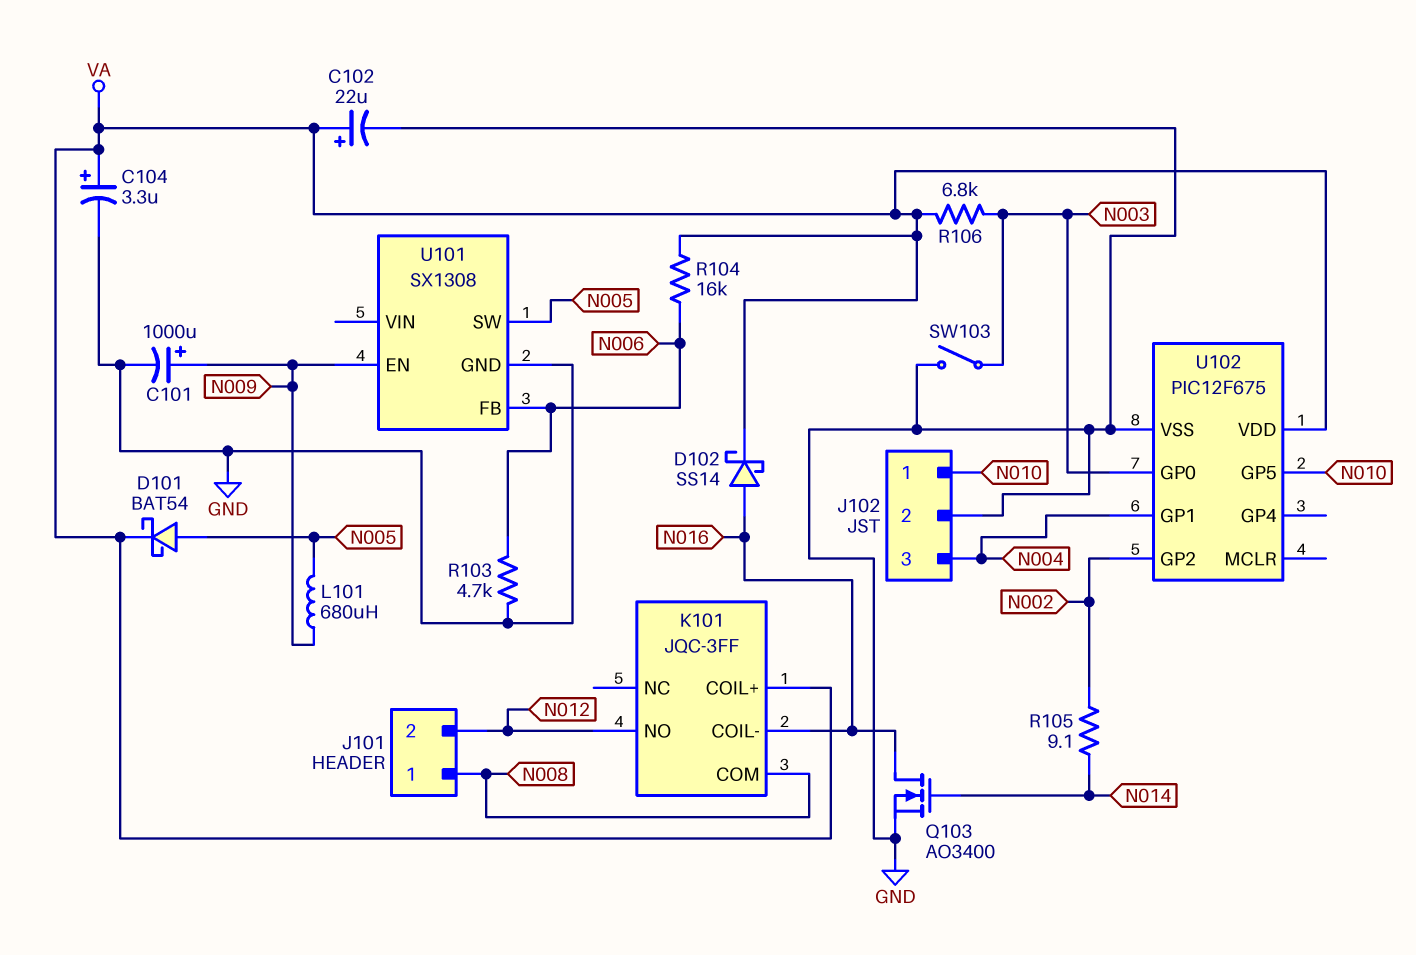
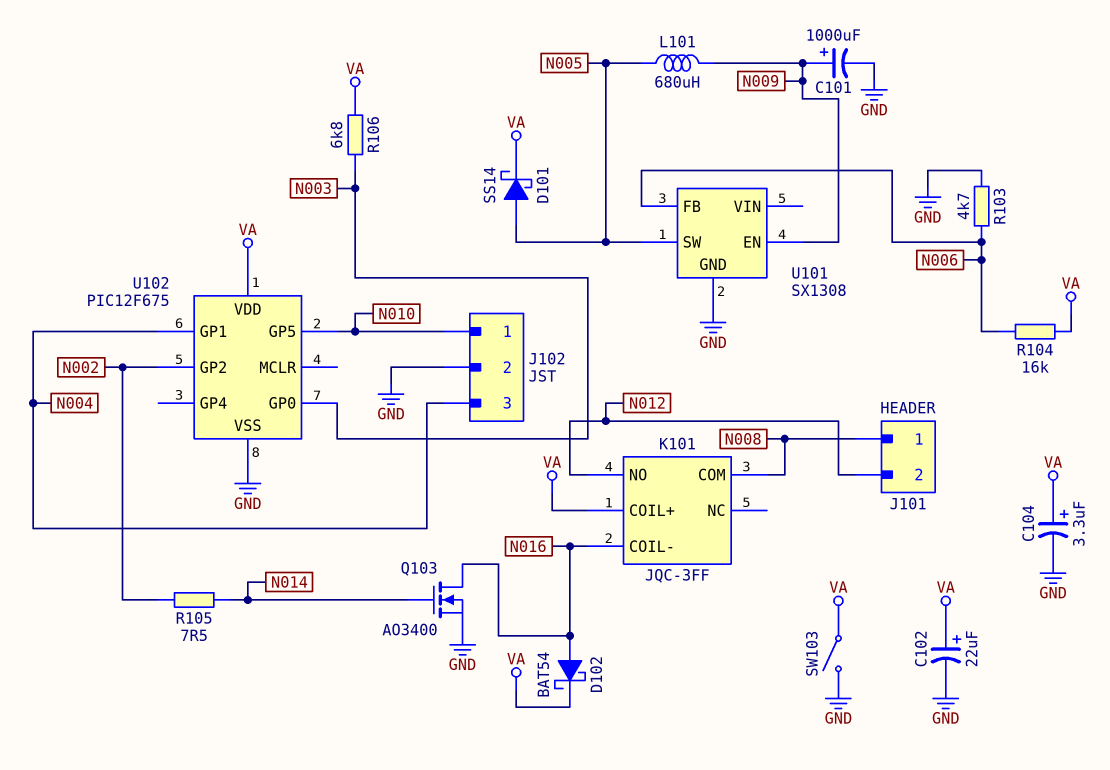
D101: schottky BAT54 (A N005, K VA) -> schottky SS14 (A N005, K VA)
D102: schottky SS14 (A N016, K VA) -> schottky BAT54 (A N016, K VA)
R105: 9.1 (N002, N014) -> 7.5 (N002, N014)
SW103: switch (GND, N003) -> switch (GND, VA)

